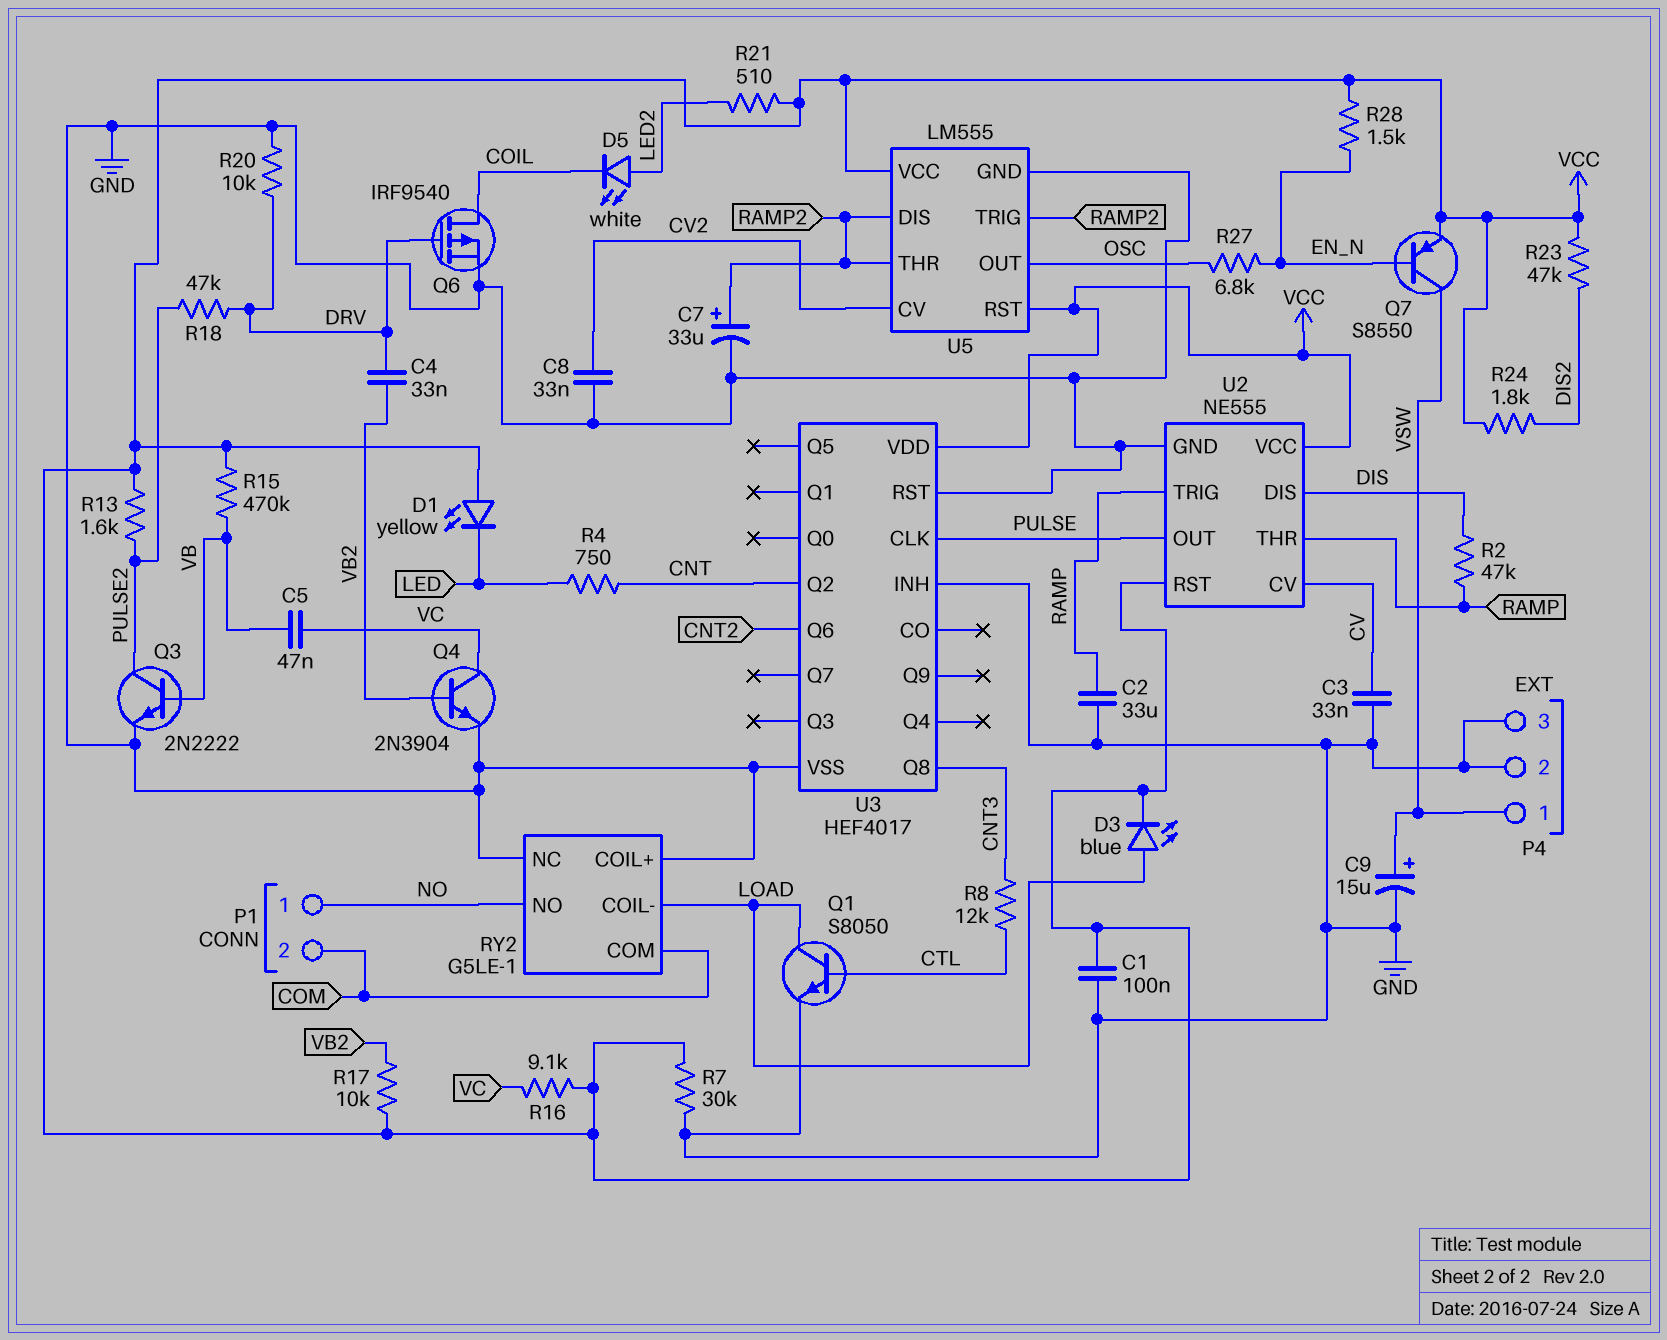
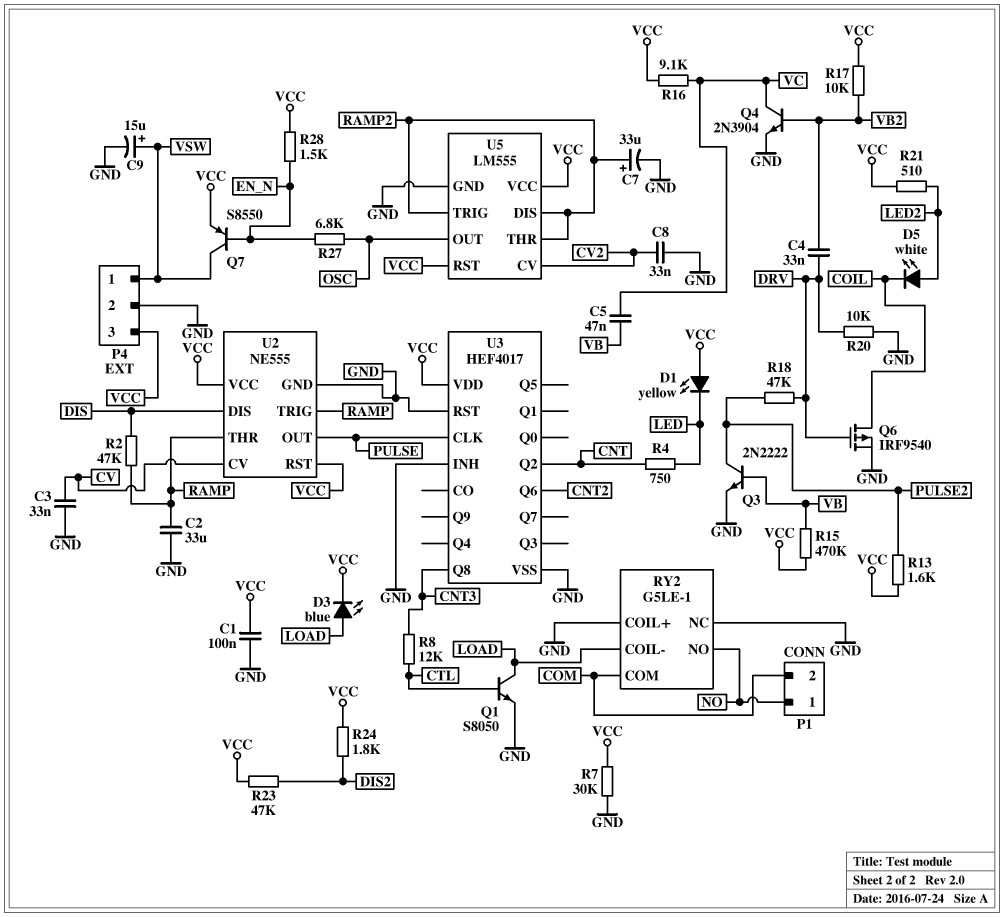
P4 pin 3: GND -> VCC

